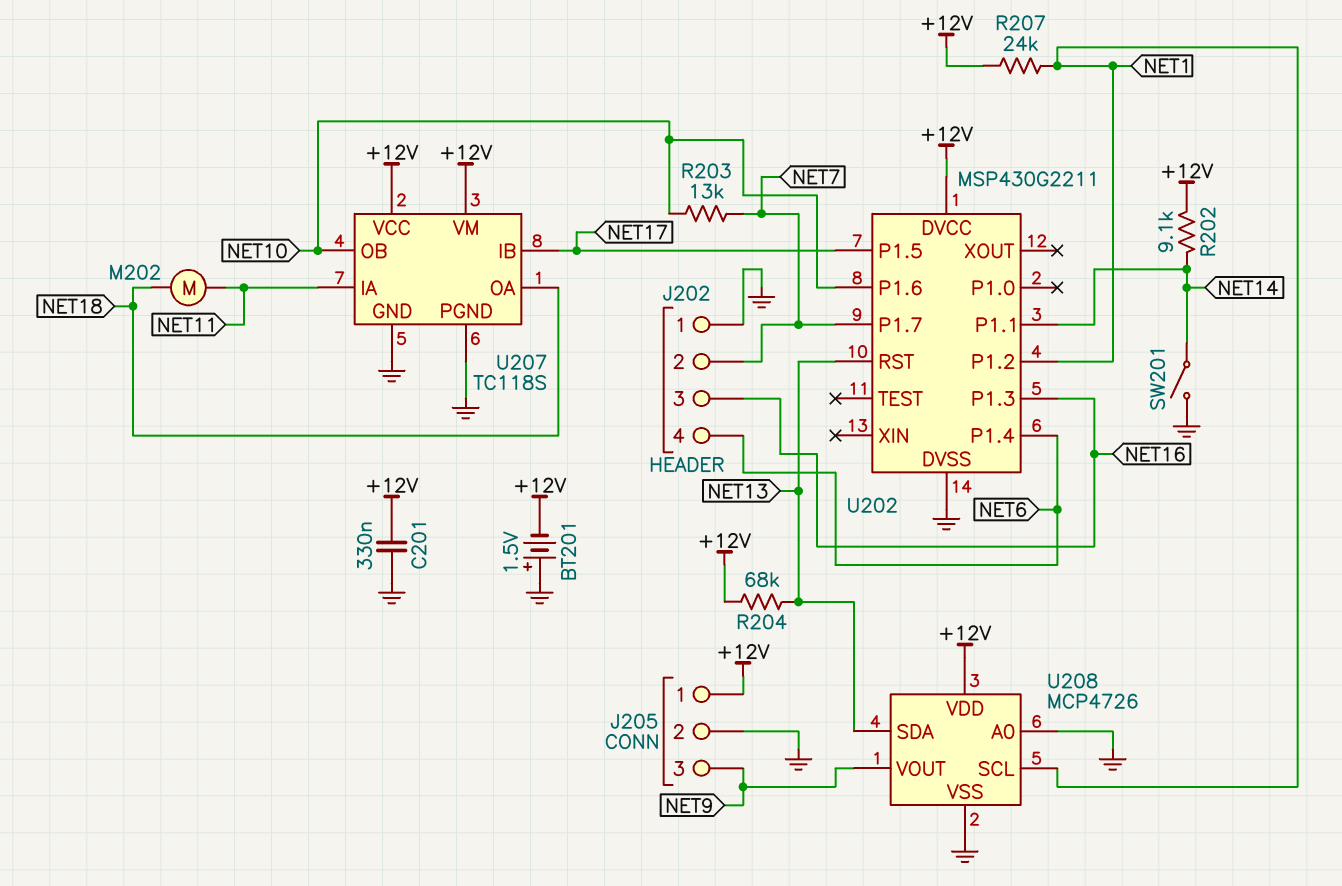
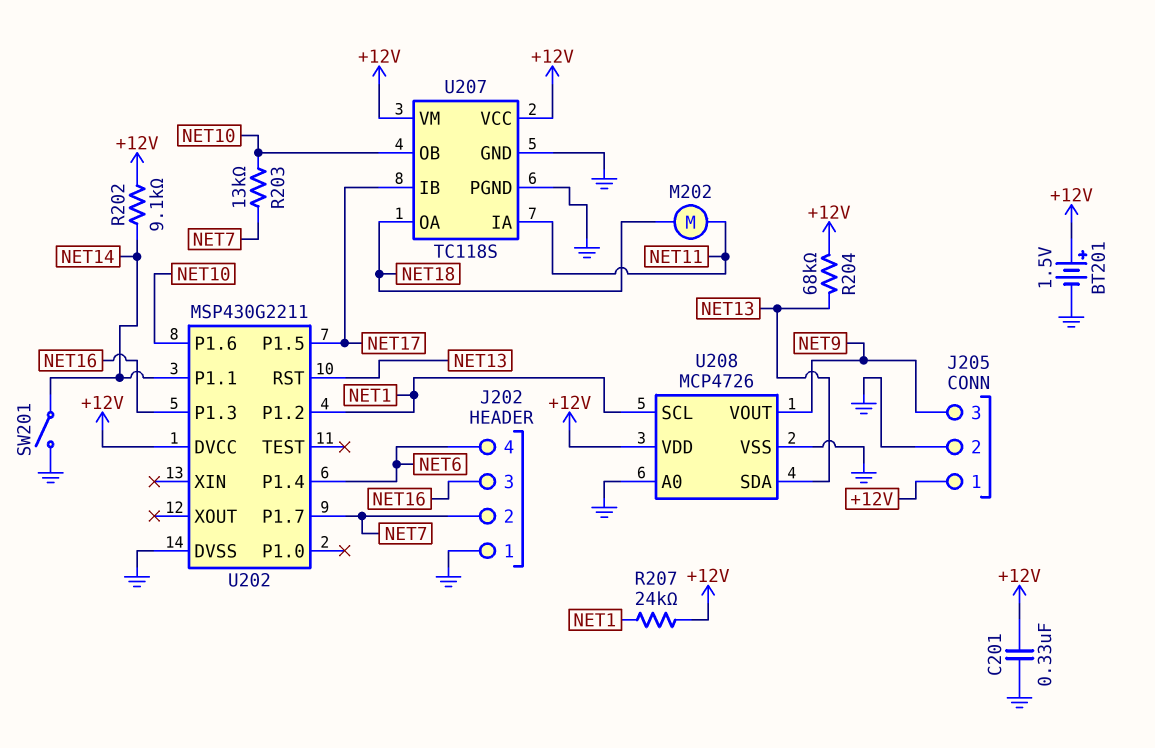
BT201: 1.5V (plus GND, minus +12V) -> 1.5V (plus +12V, minus GND)

